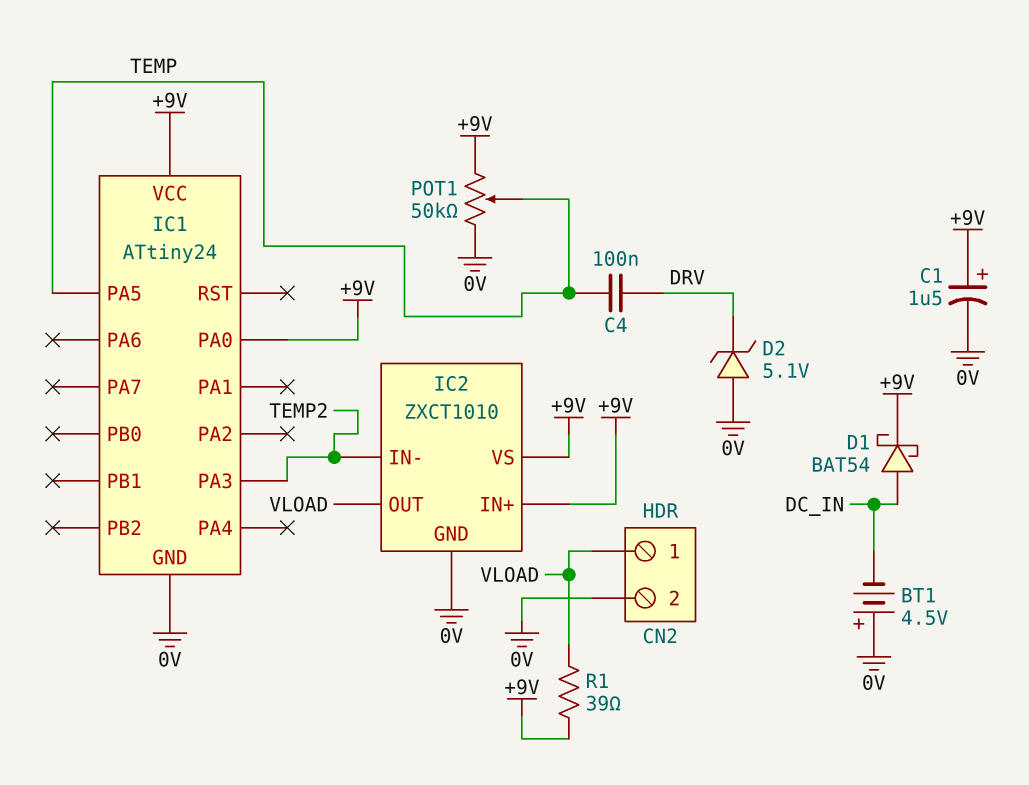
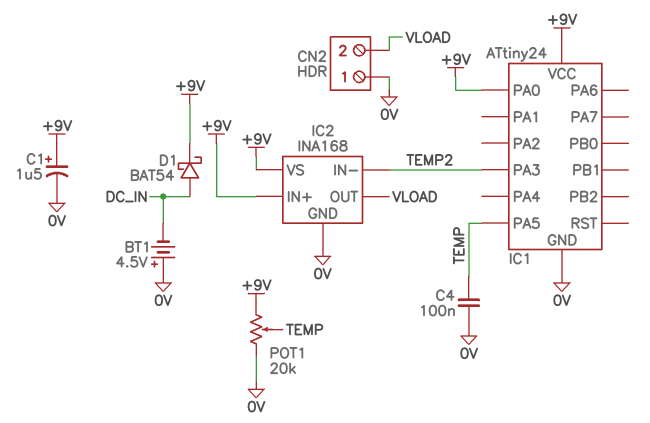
C4: 100nF (DRV, TEMP) -> 100nF (0V, TEMP)
CN2 pin 1: VLOAD -> 0V
CN2 pin 2: 0V -> VLOAD
D2: zener 5.1V (A 0V, K DRV) -> none
IC2: ZXCT1010 -> INA168
POT1: 50k (+9V, 0V, wiper TEMP) -> 20k (+9V, 0V, wiper TEMP)
R1: 39 (+9V, VLOAD) -> none

